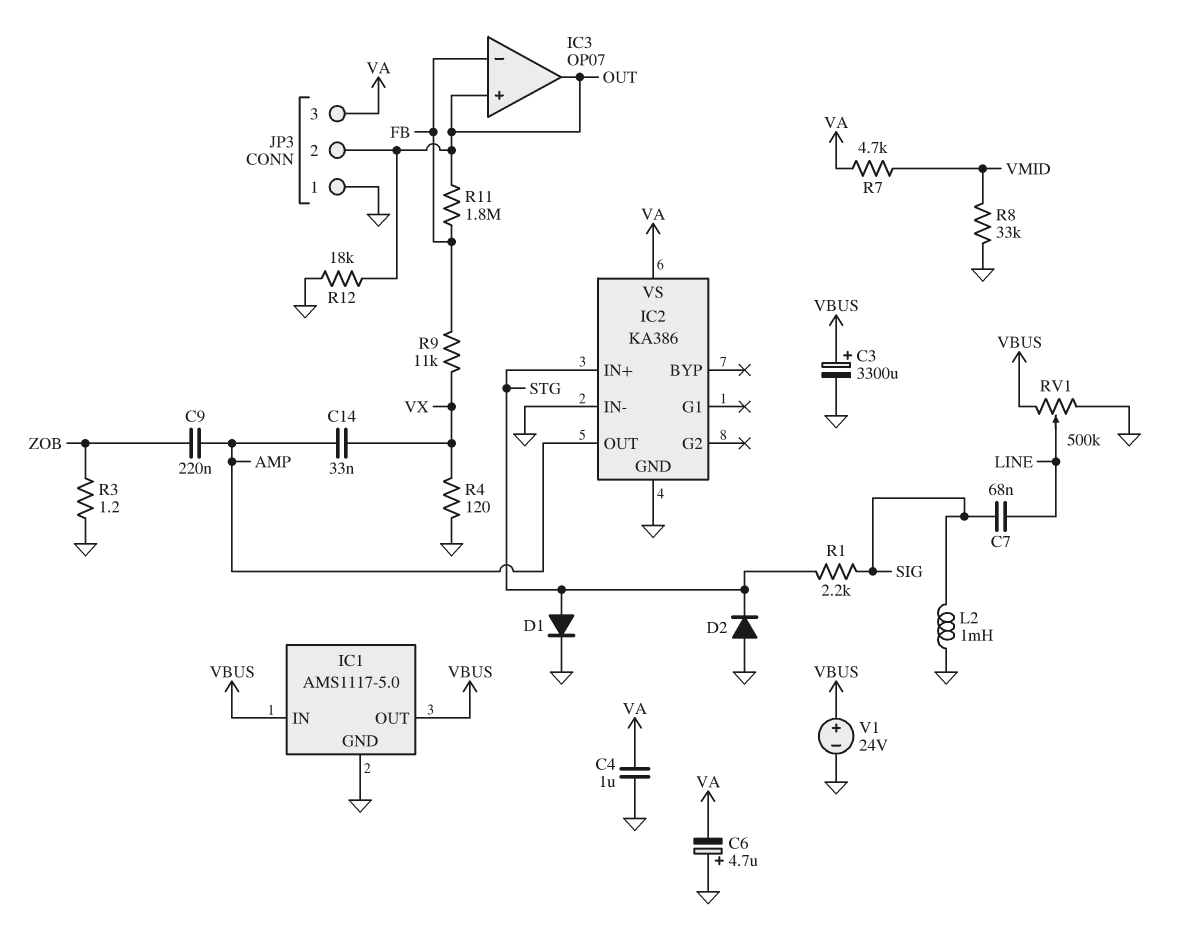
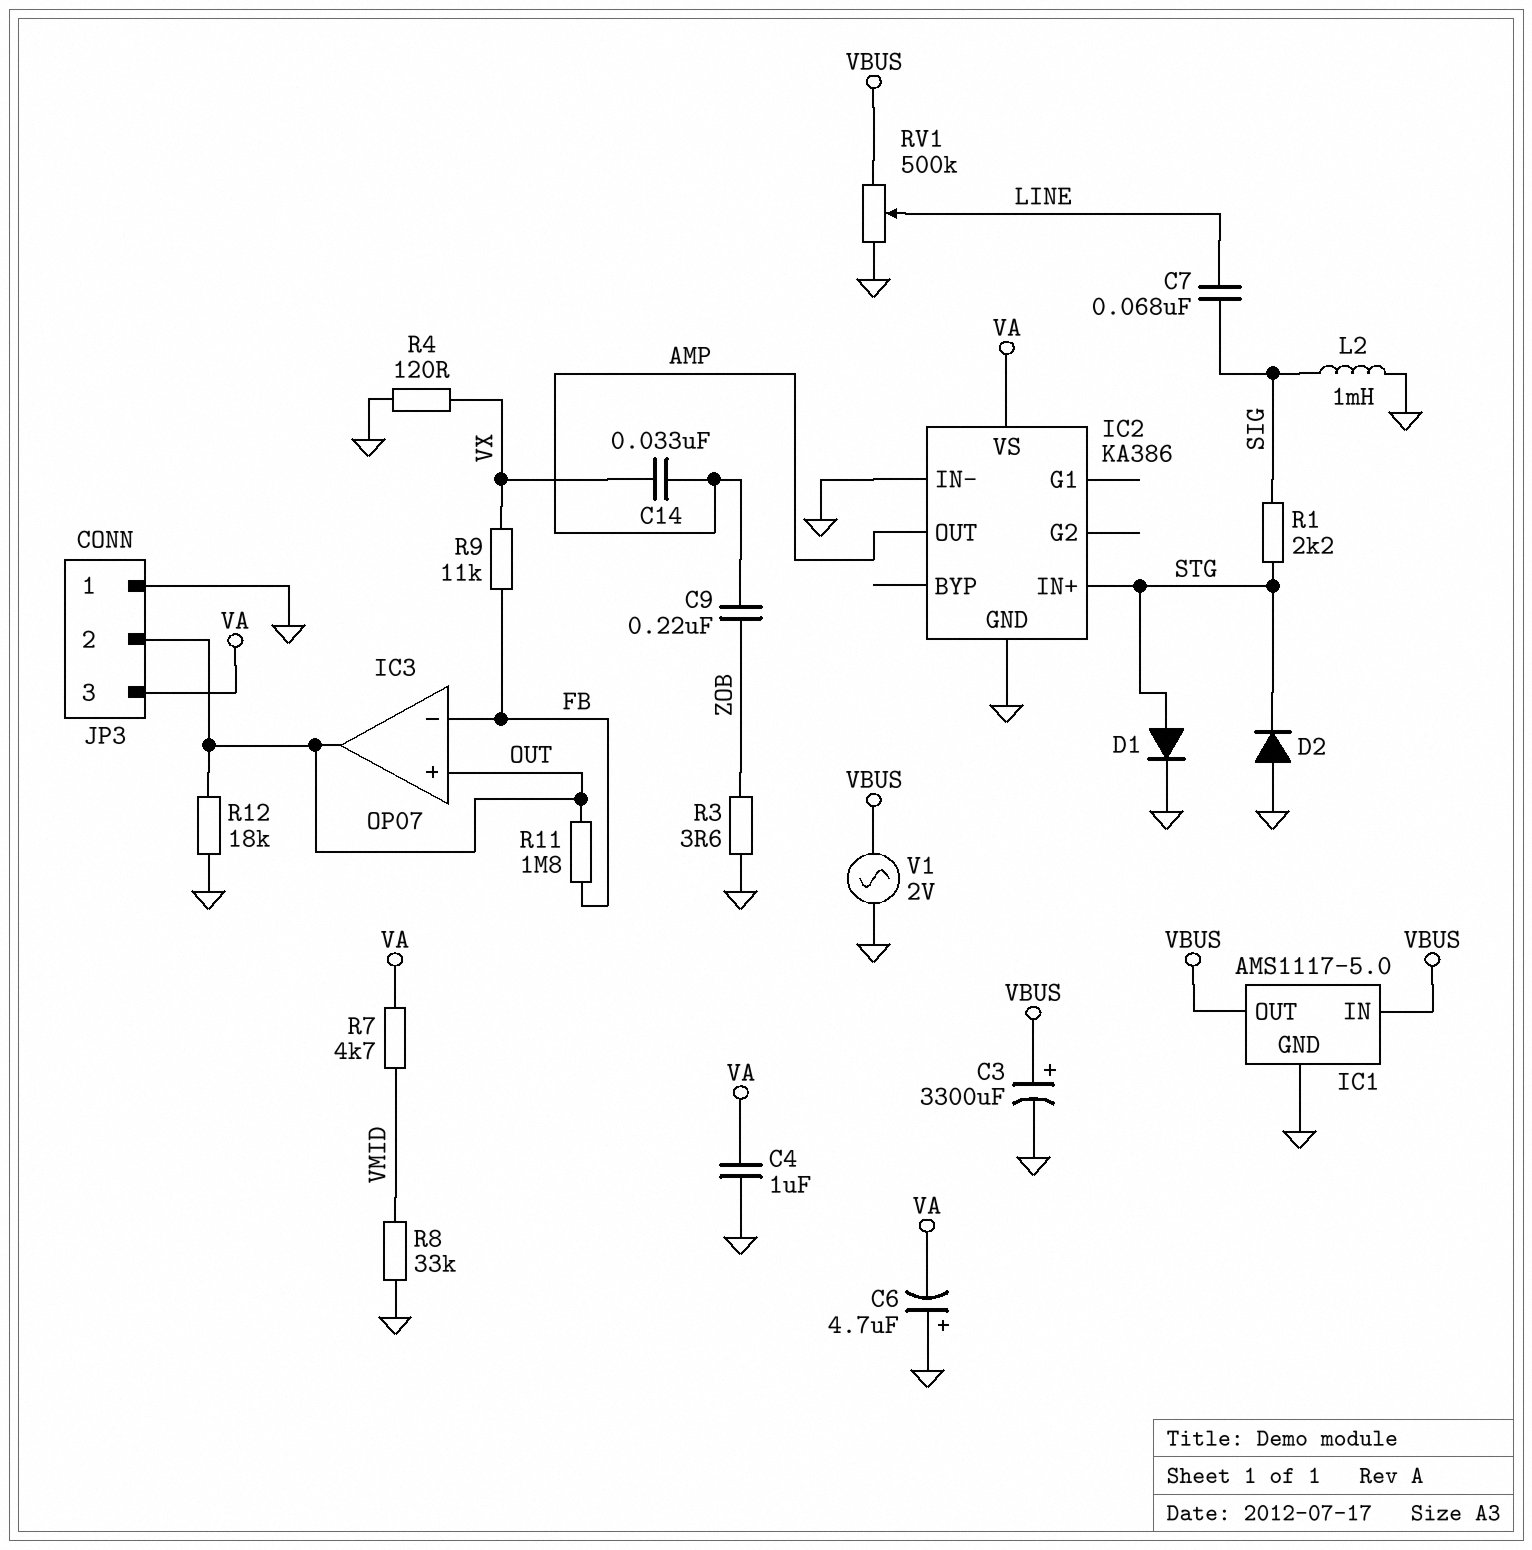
R3: 1.2 (GND, ZOB) -> 3.6 (GND, ZOB)
V1: 24V (plus VBUS, minus GND) -> AC 2V (GND, VBUS)

